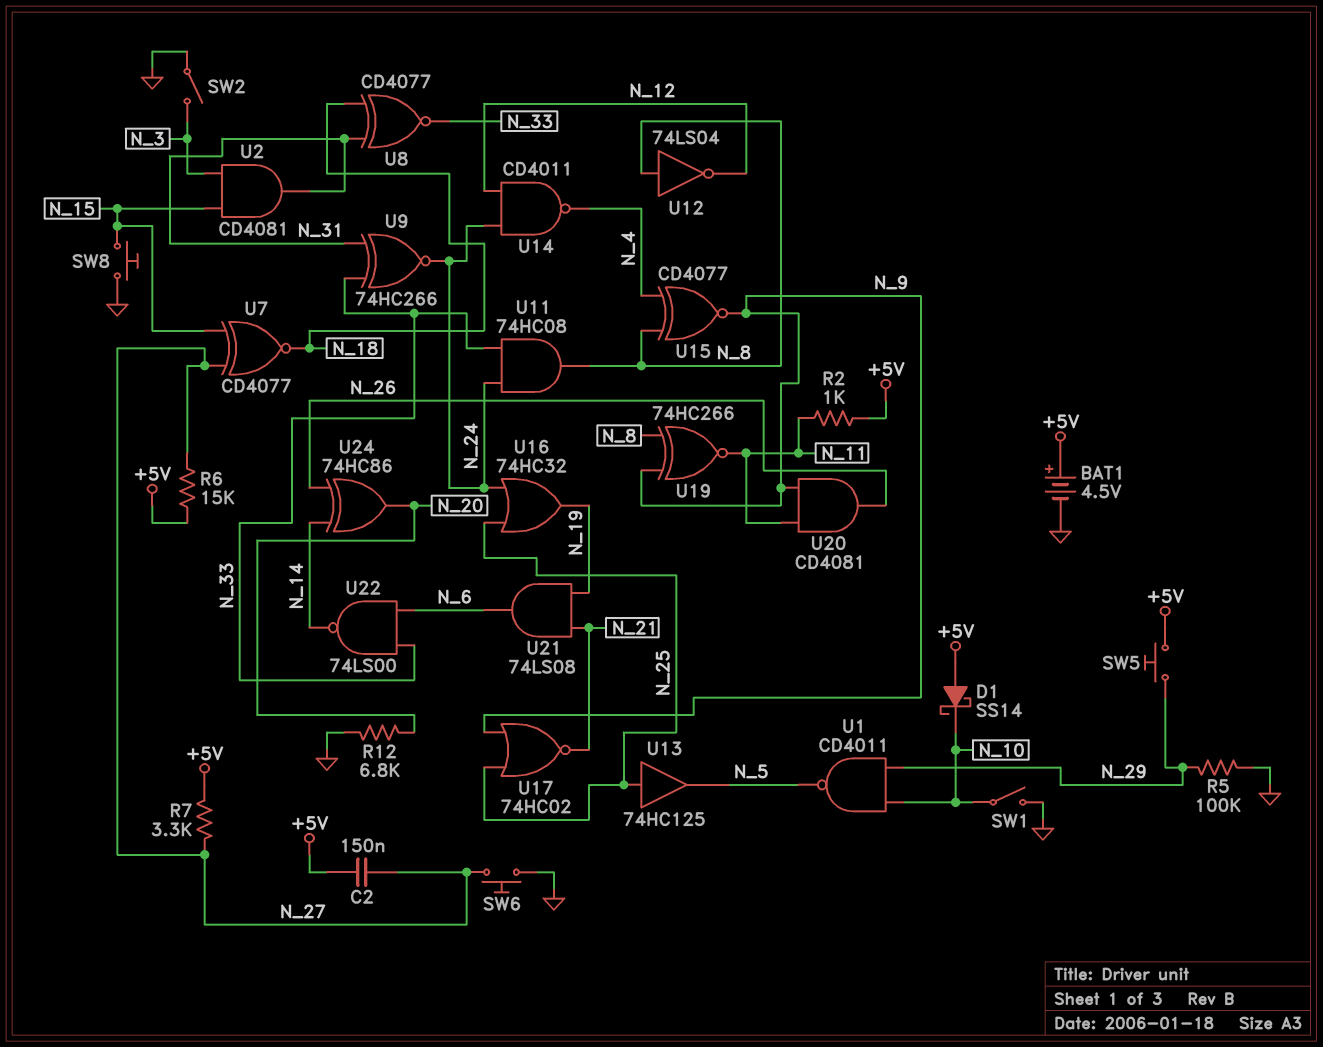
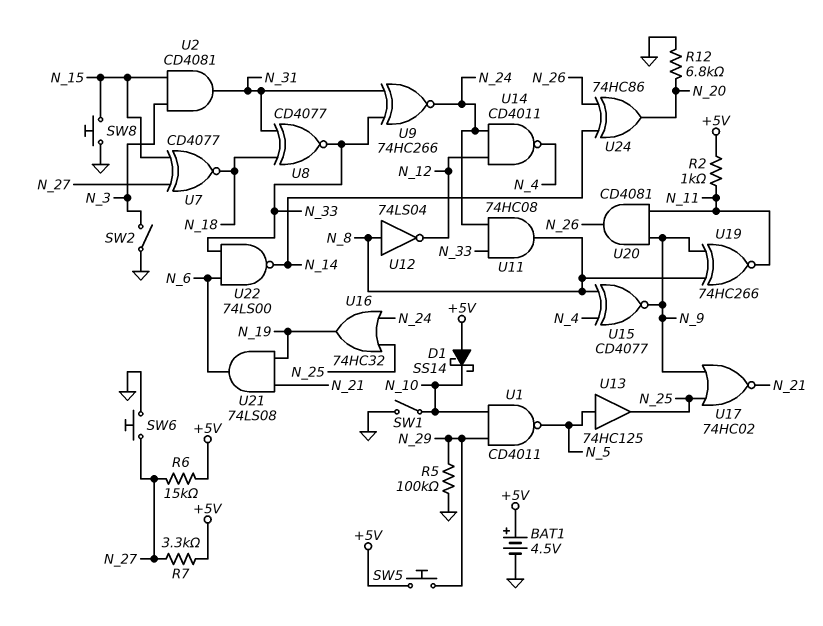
C2: 150nF (+5V, N_27) -> none
U13: buffer 74HC125 (in N_25, out N_5) -> buffer 74HC125 (in N_5, out N_25)

